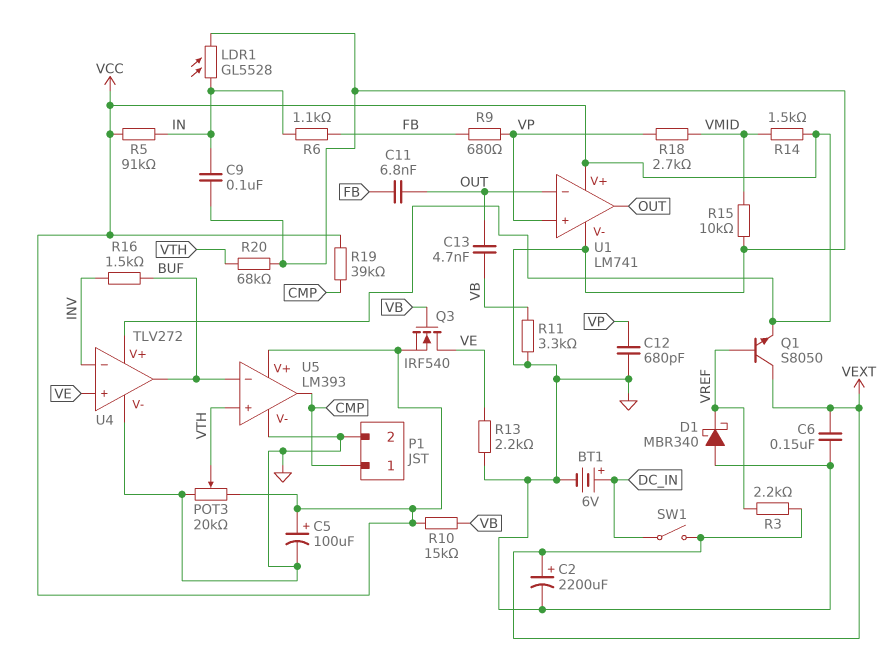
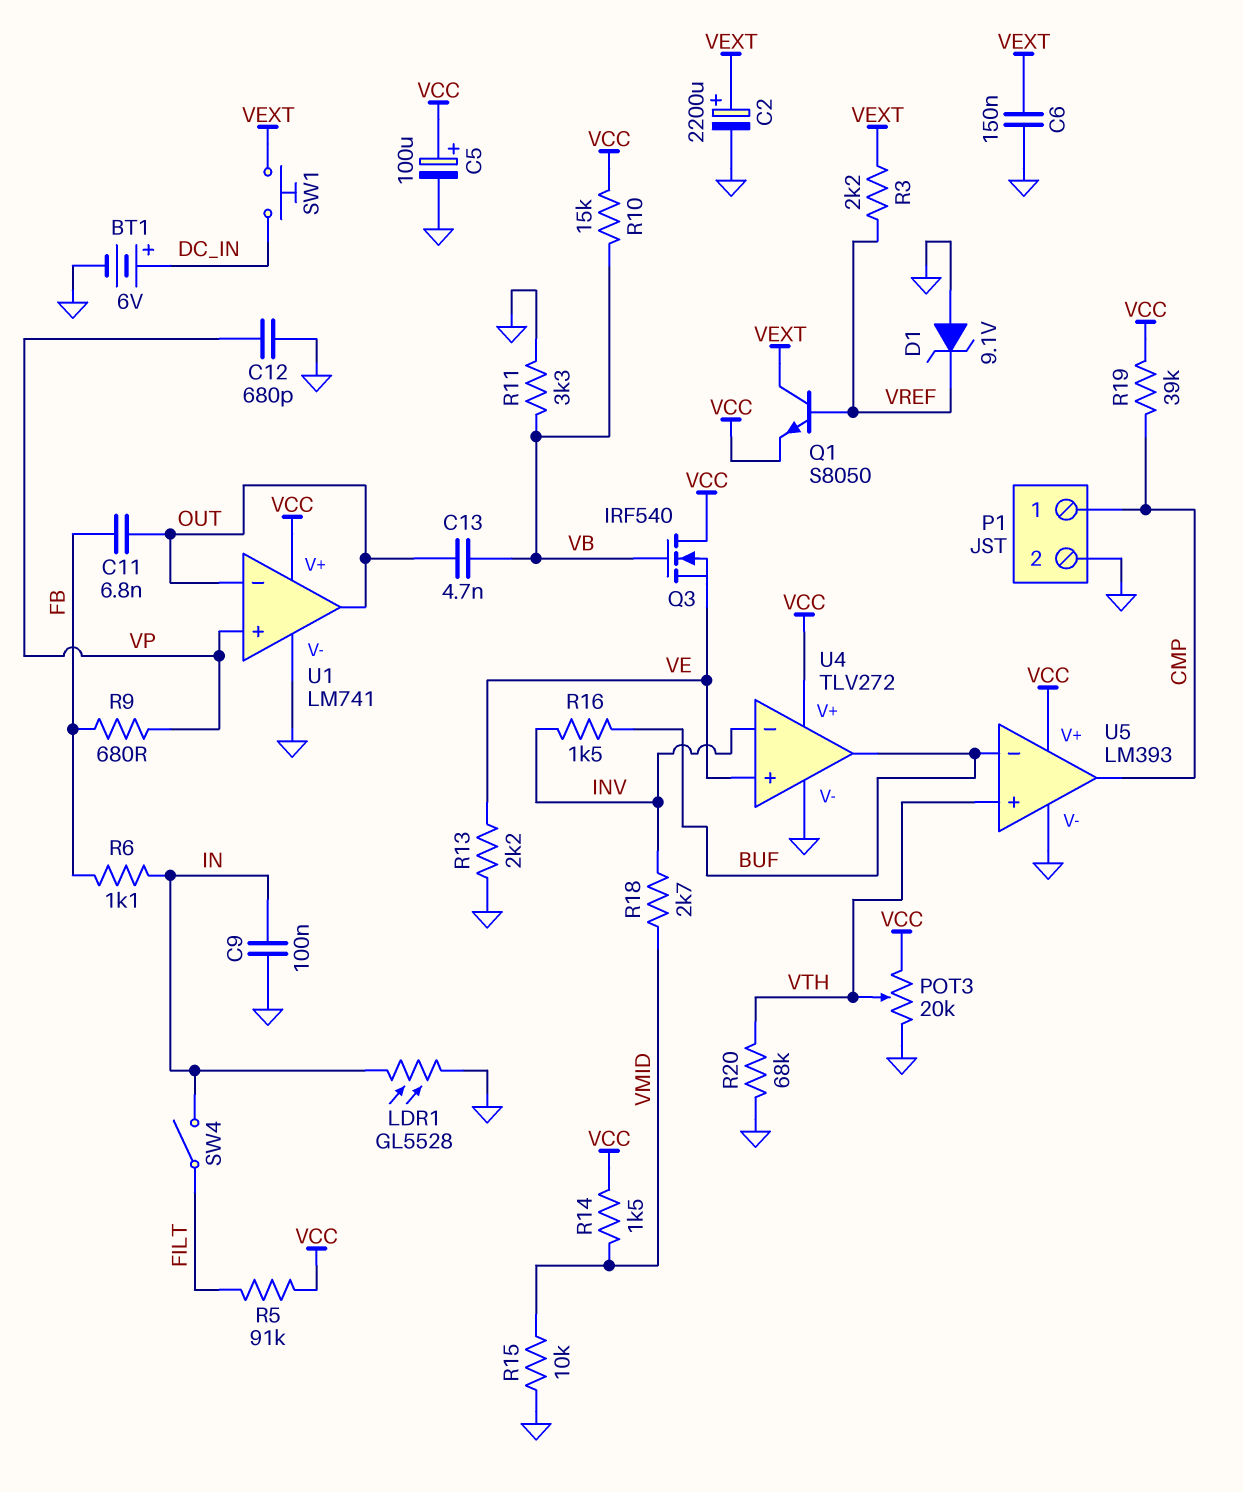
D1: schottky MBR340 (A GND, K VREF) -> zener 9.1V (A GND, K VREF)
Q3: NMOS IRF540 (G VB, D VE, S VCC) -> NMOS IRF540 (G VB, D VCC, S VE)
R5: 91k (IN, VCC) -> 91k (FILT, VCC)
R18: 2.7k (VMID, VP) -> 2.7k (INV, VMID)
SW1: switch (DC_IN, VEXT) -> button (DC_IN, VEXT)
SW4: none -> switch (FILT, IN)

